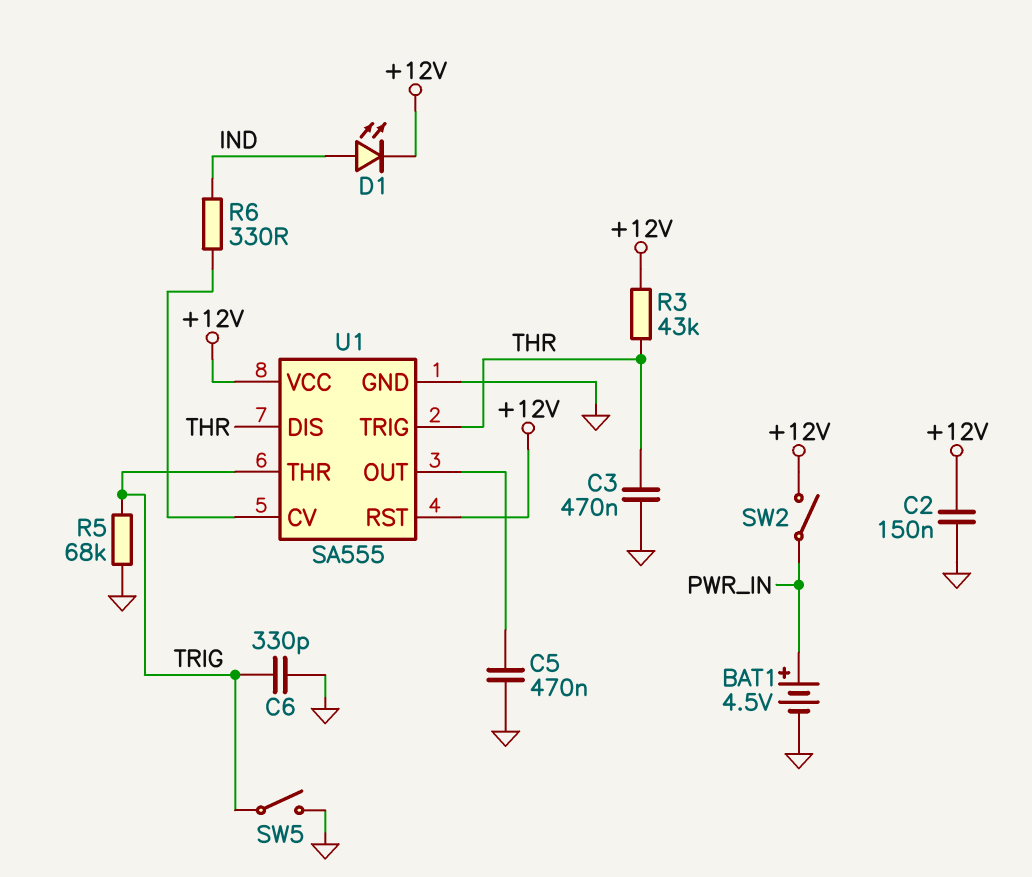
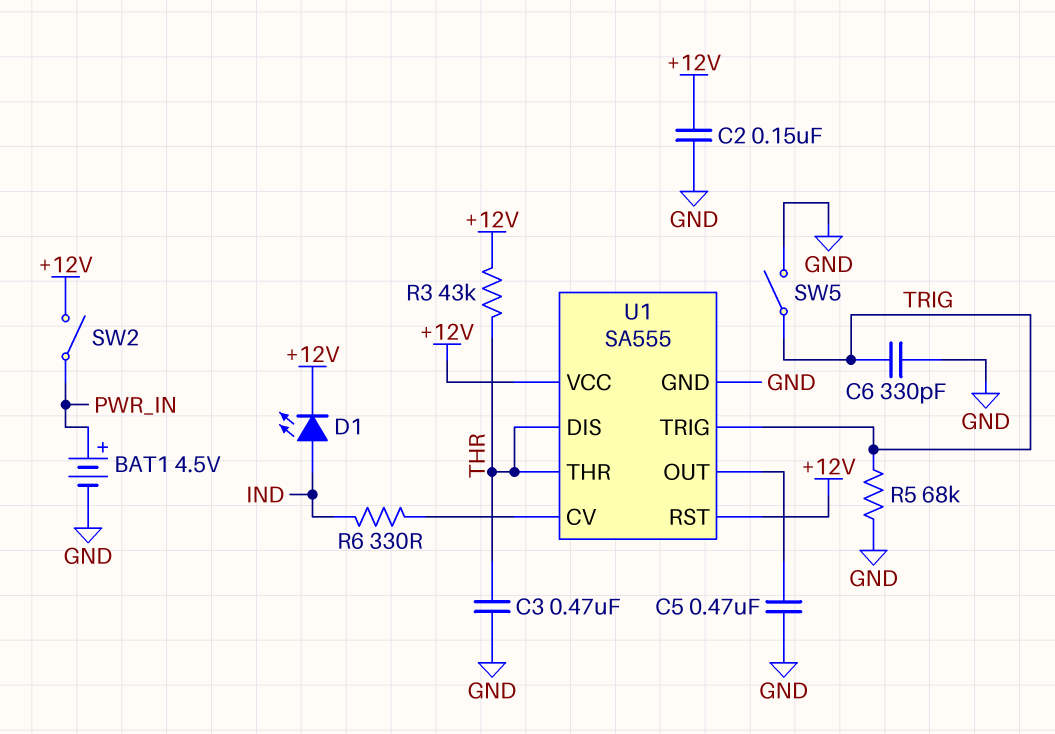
U1 pin THR: TRIG -> THR
U1 pin TRIG: THR -> TRIG

